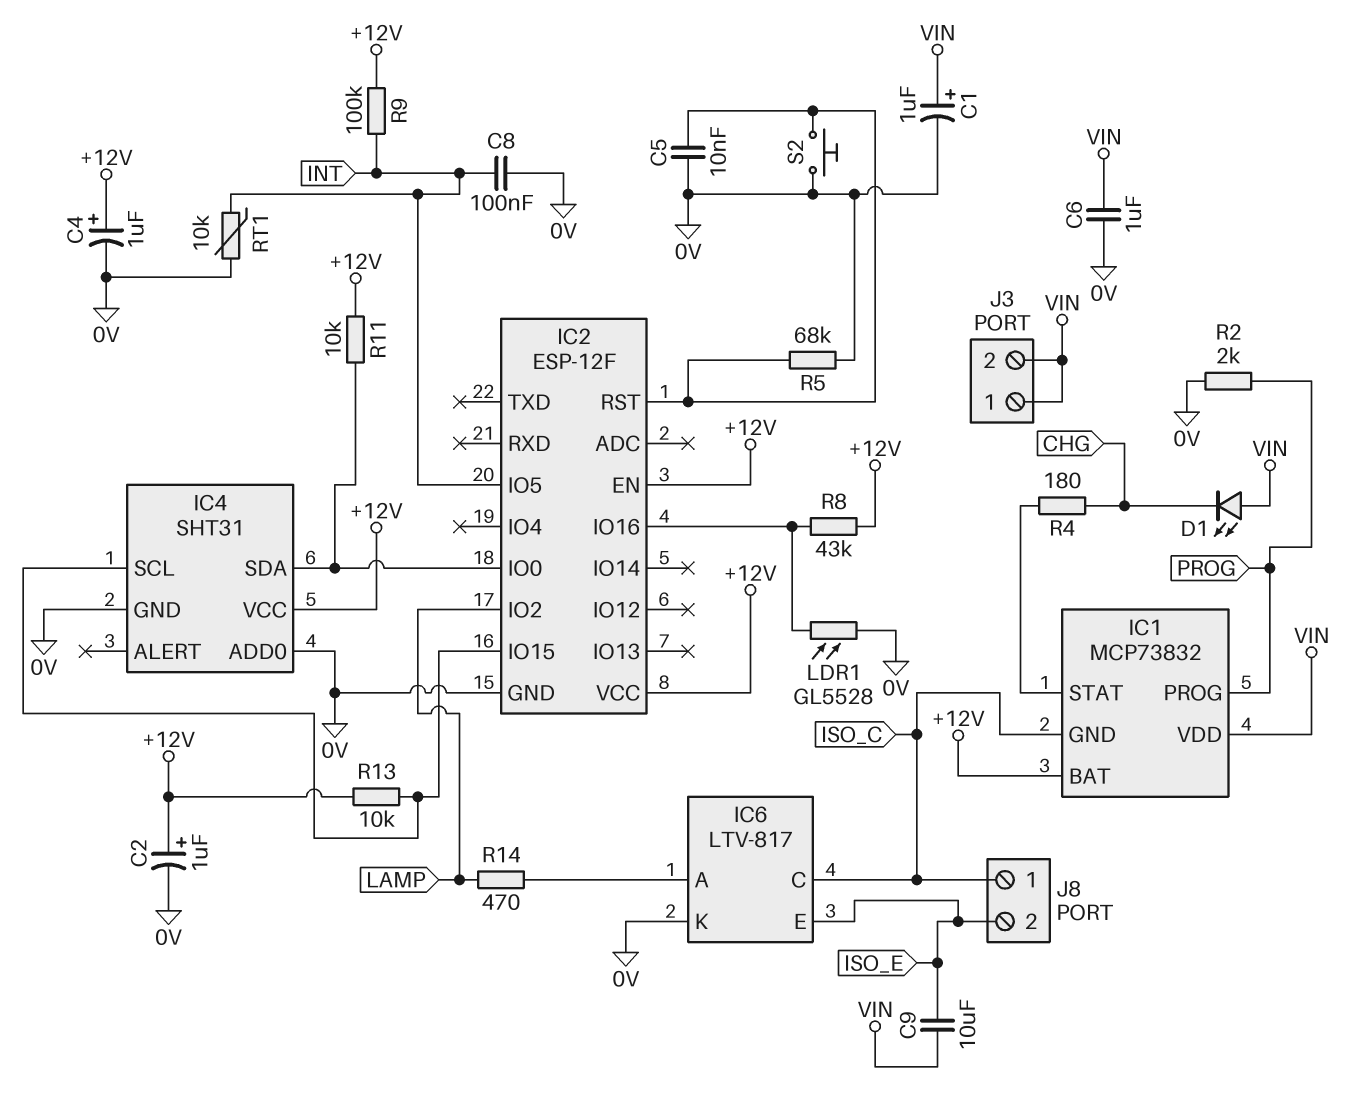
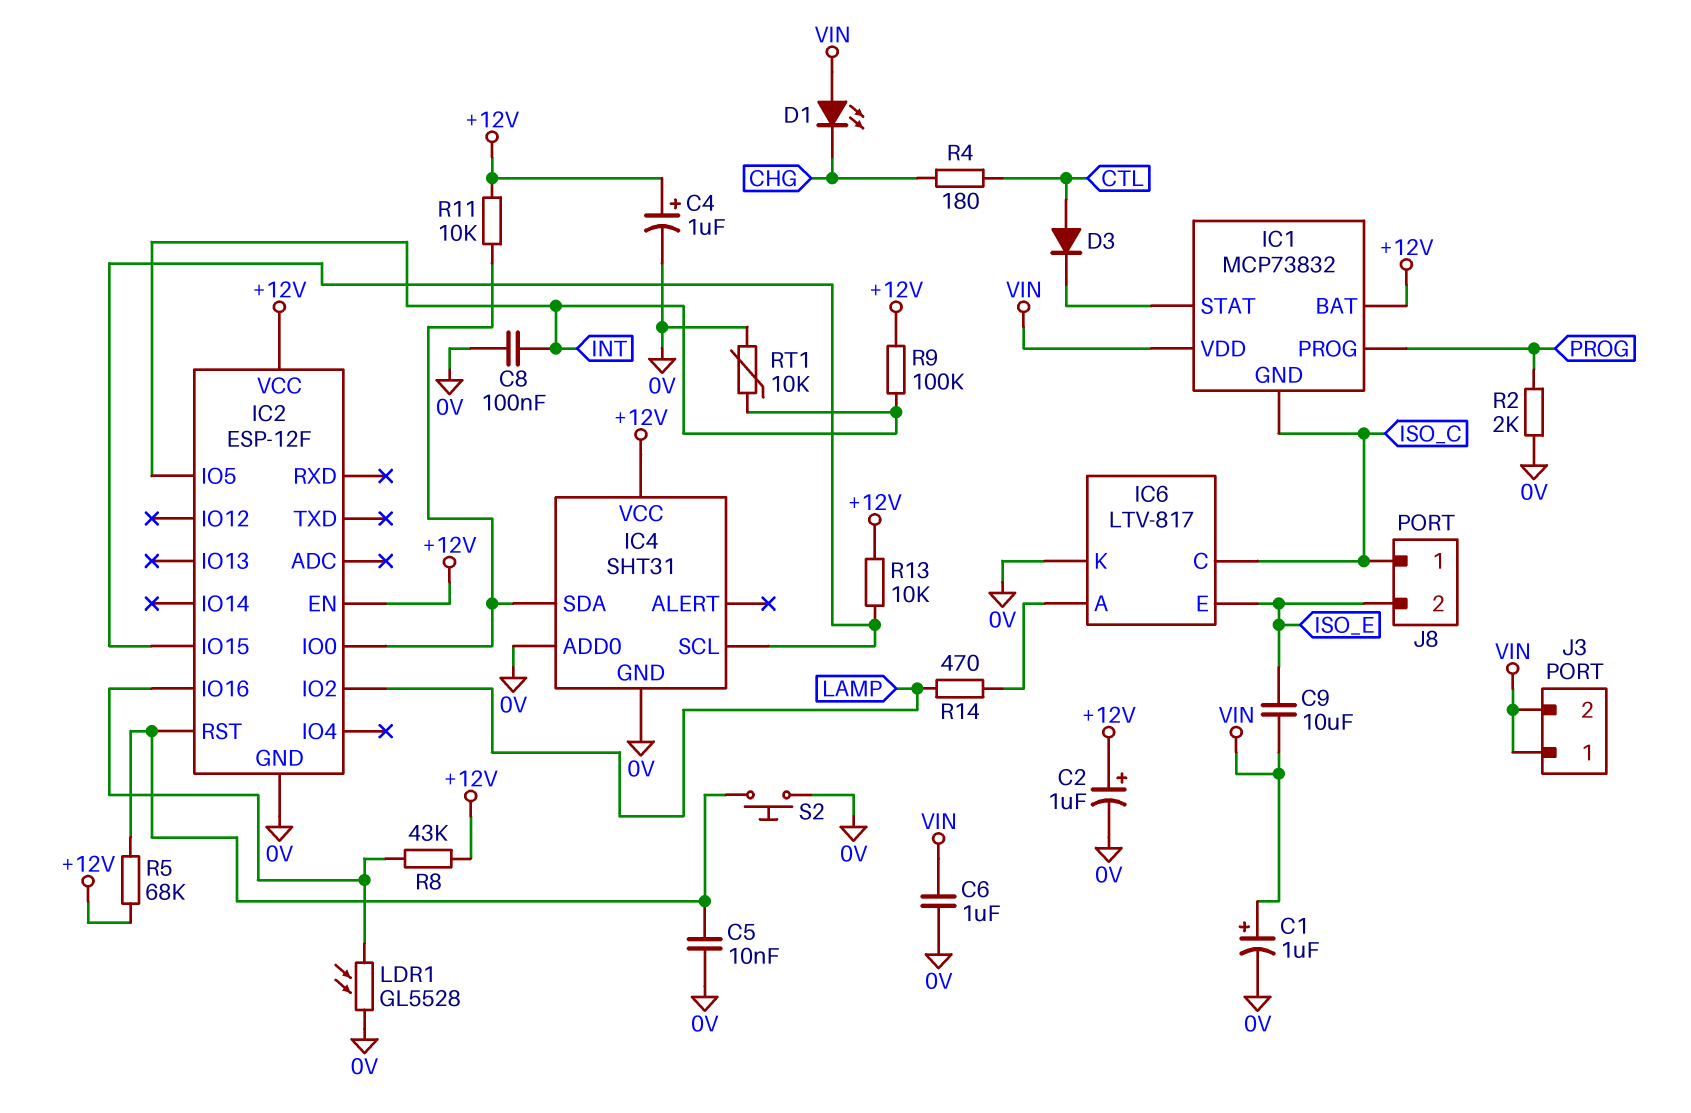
D3: none -> diode (A CTL, K IC1/STAT)
R4: 180 (CHG, IC1/STAT) -> 180 (CHG, CTL)
R5: 68k (0V, IC2/RST) -> 68k (+12V, IC2/RST)

